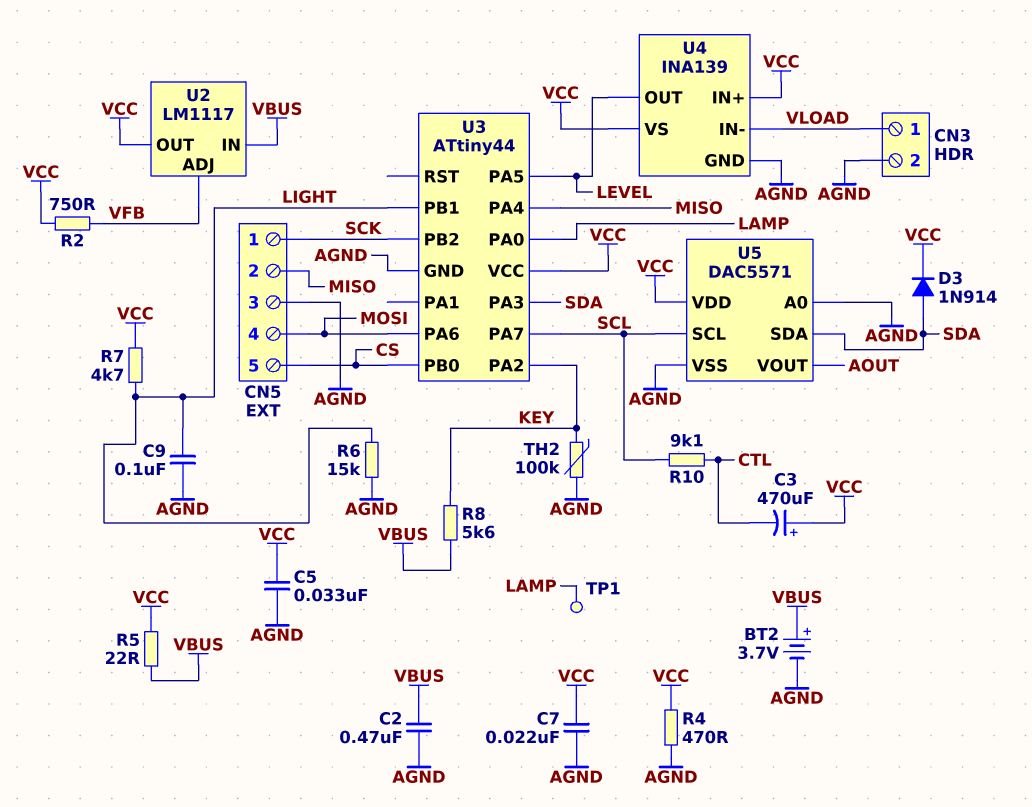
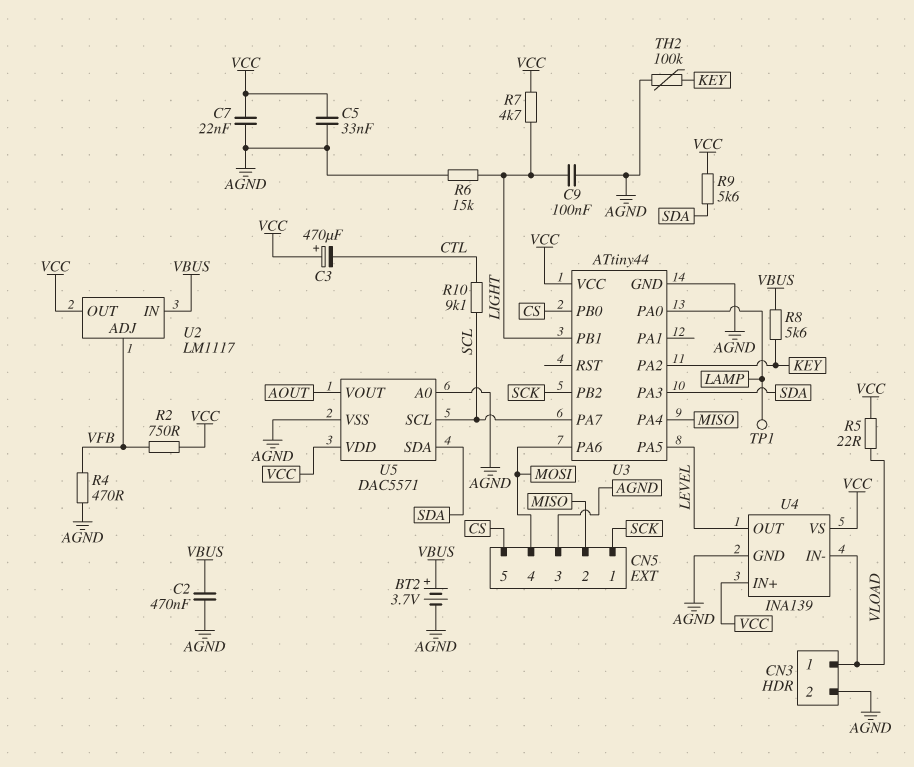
D3: diode 1N914 (A SDA, K VCC) -> none
R4: 470 (AGND, VCC) -> 470 (AGND, VFB)
R5: 22 (VBUS, VCC) -> 22 (VCC, VLOAD)
R9: none -> 5.6k (SDA, VCC)

